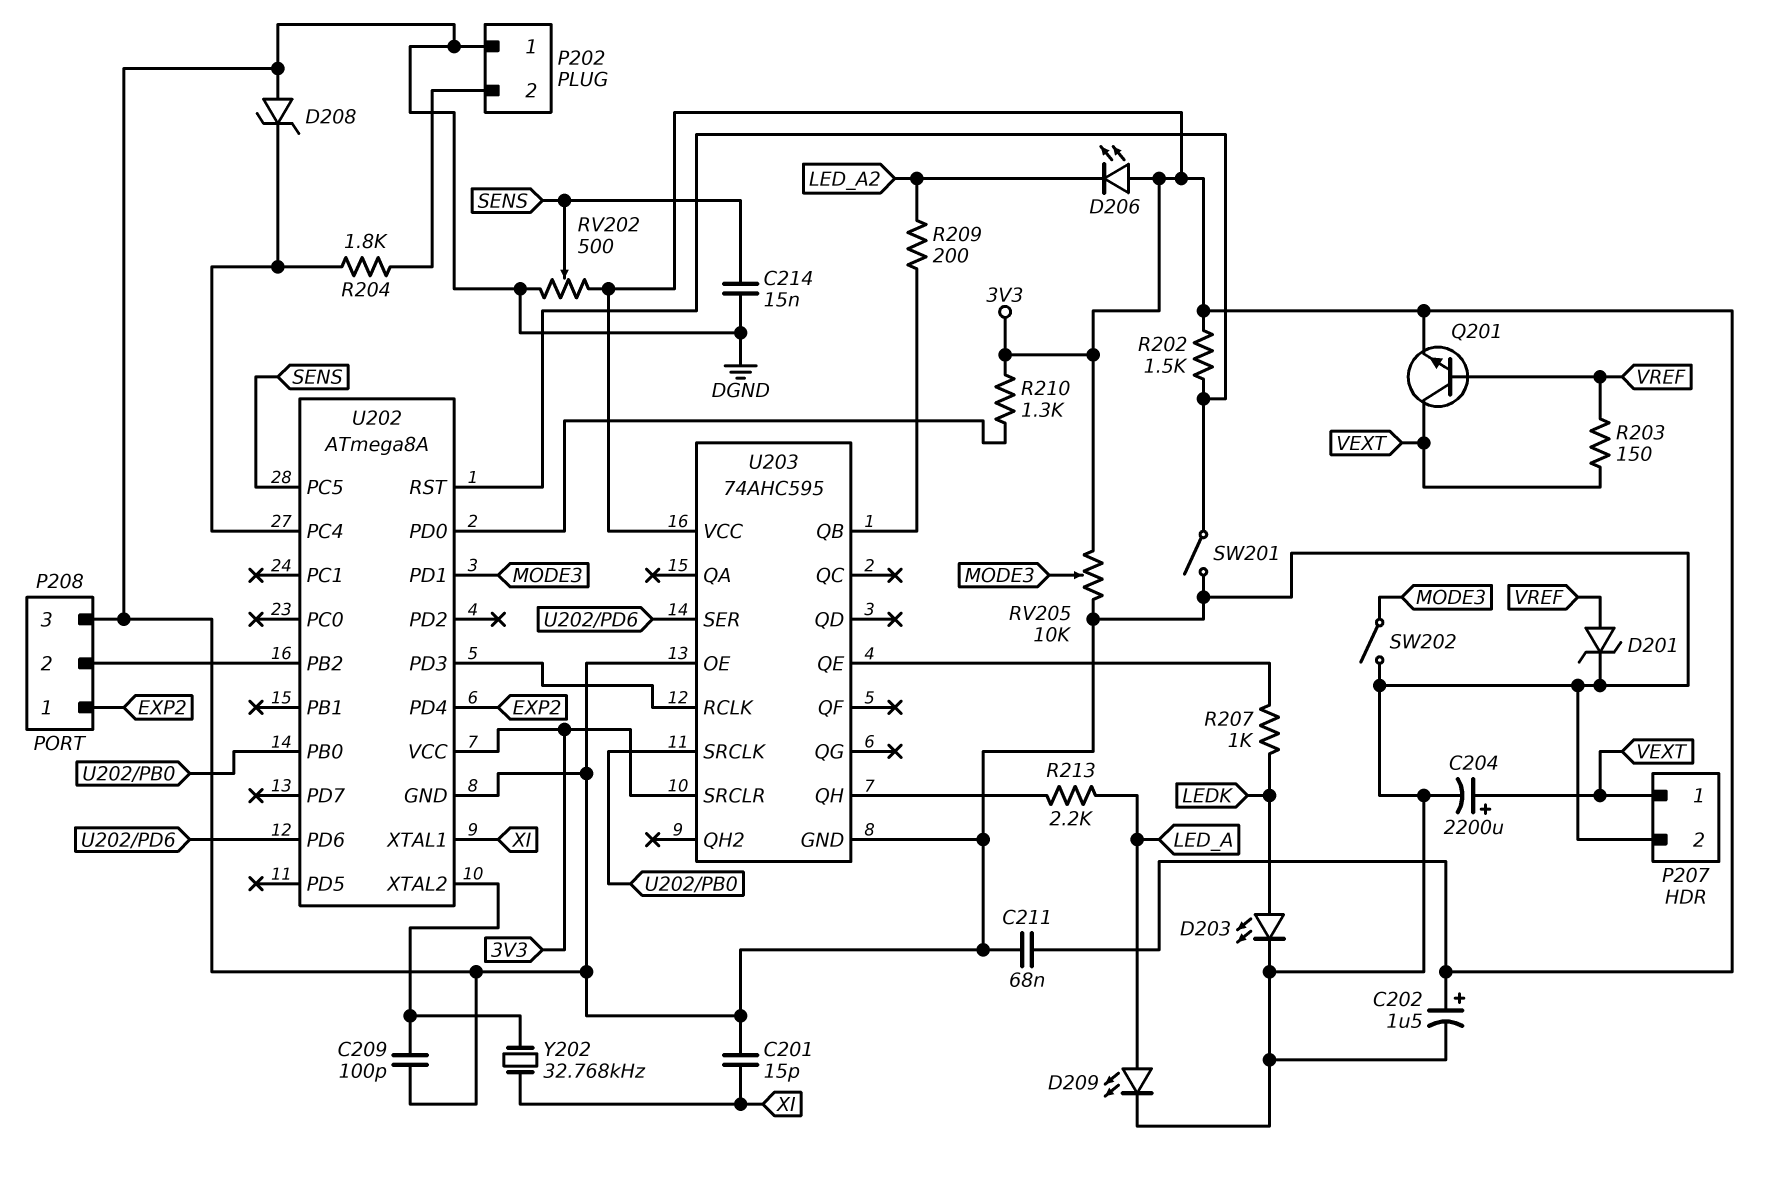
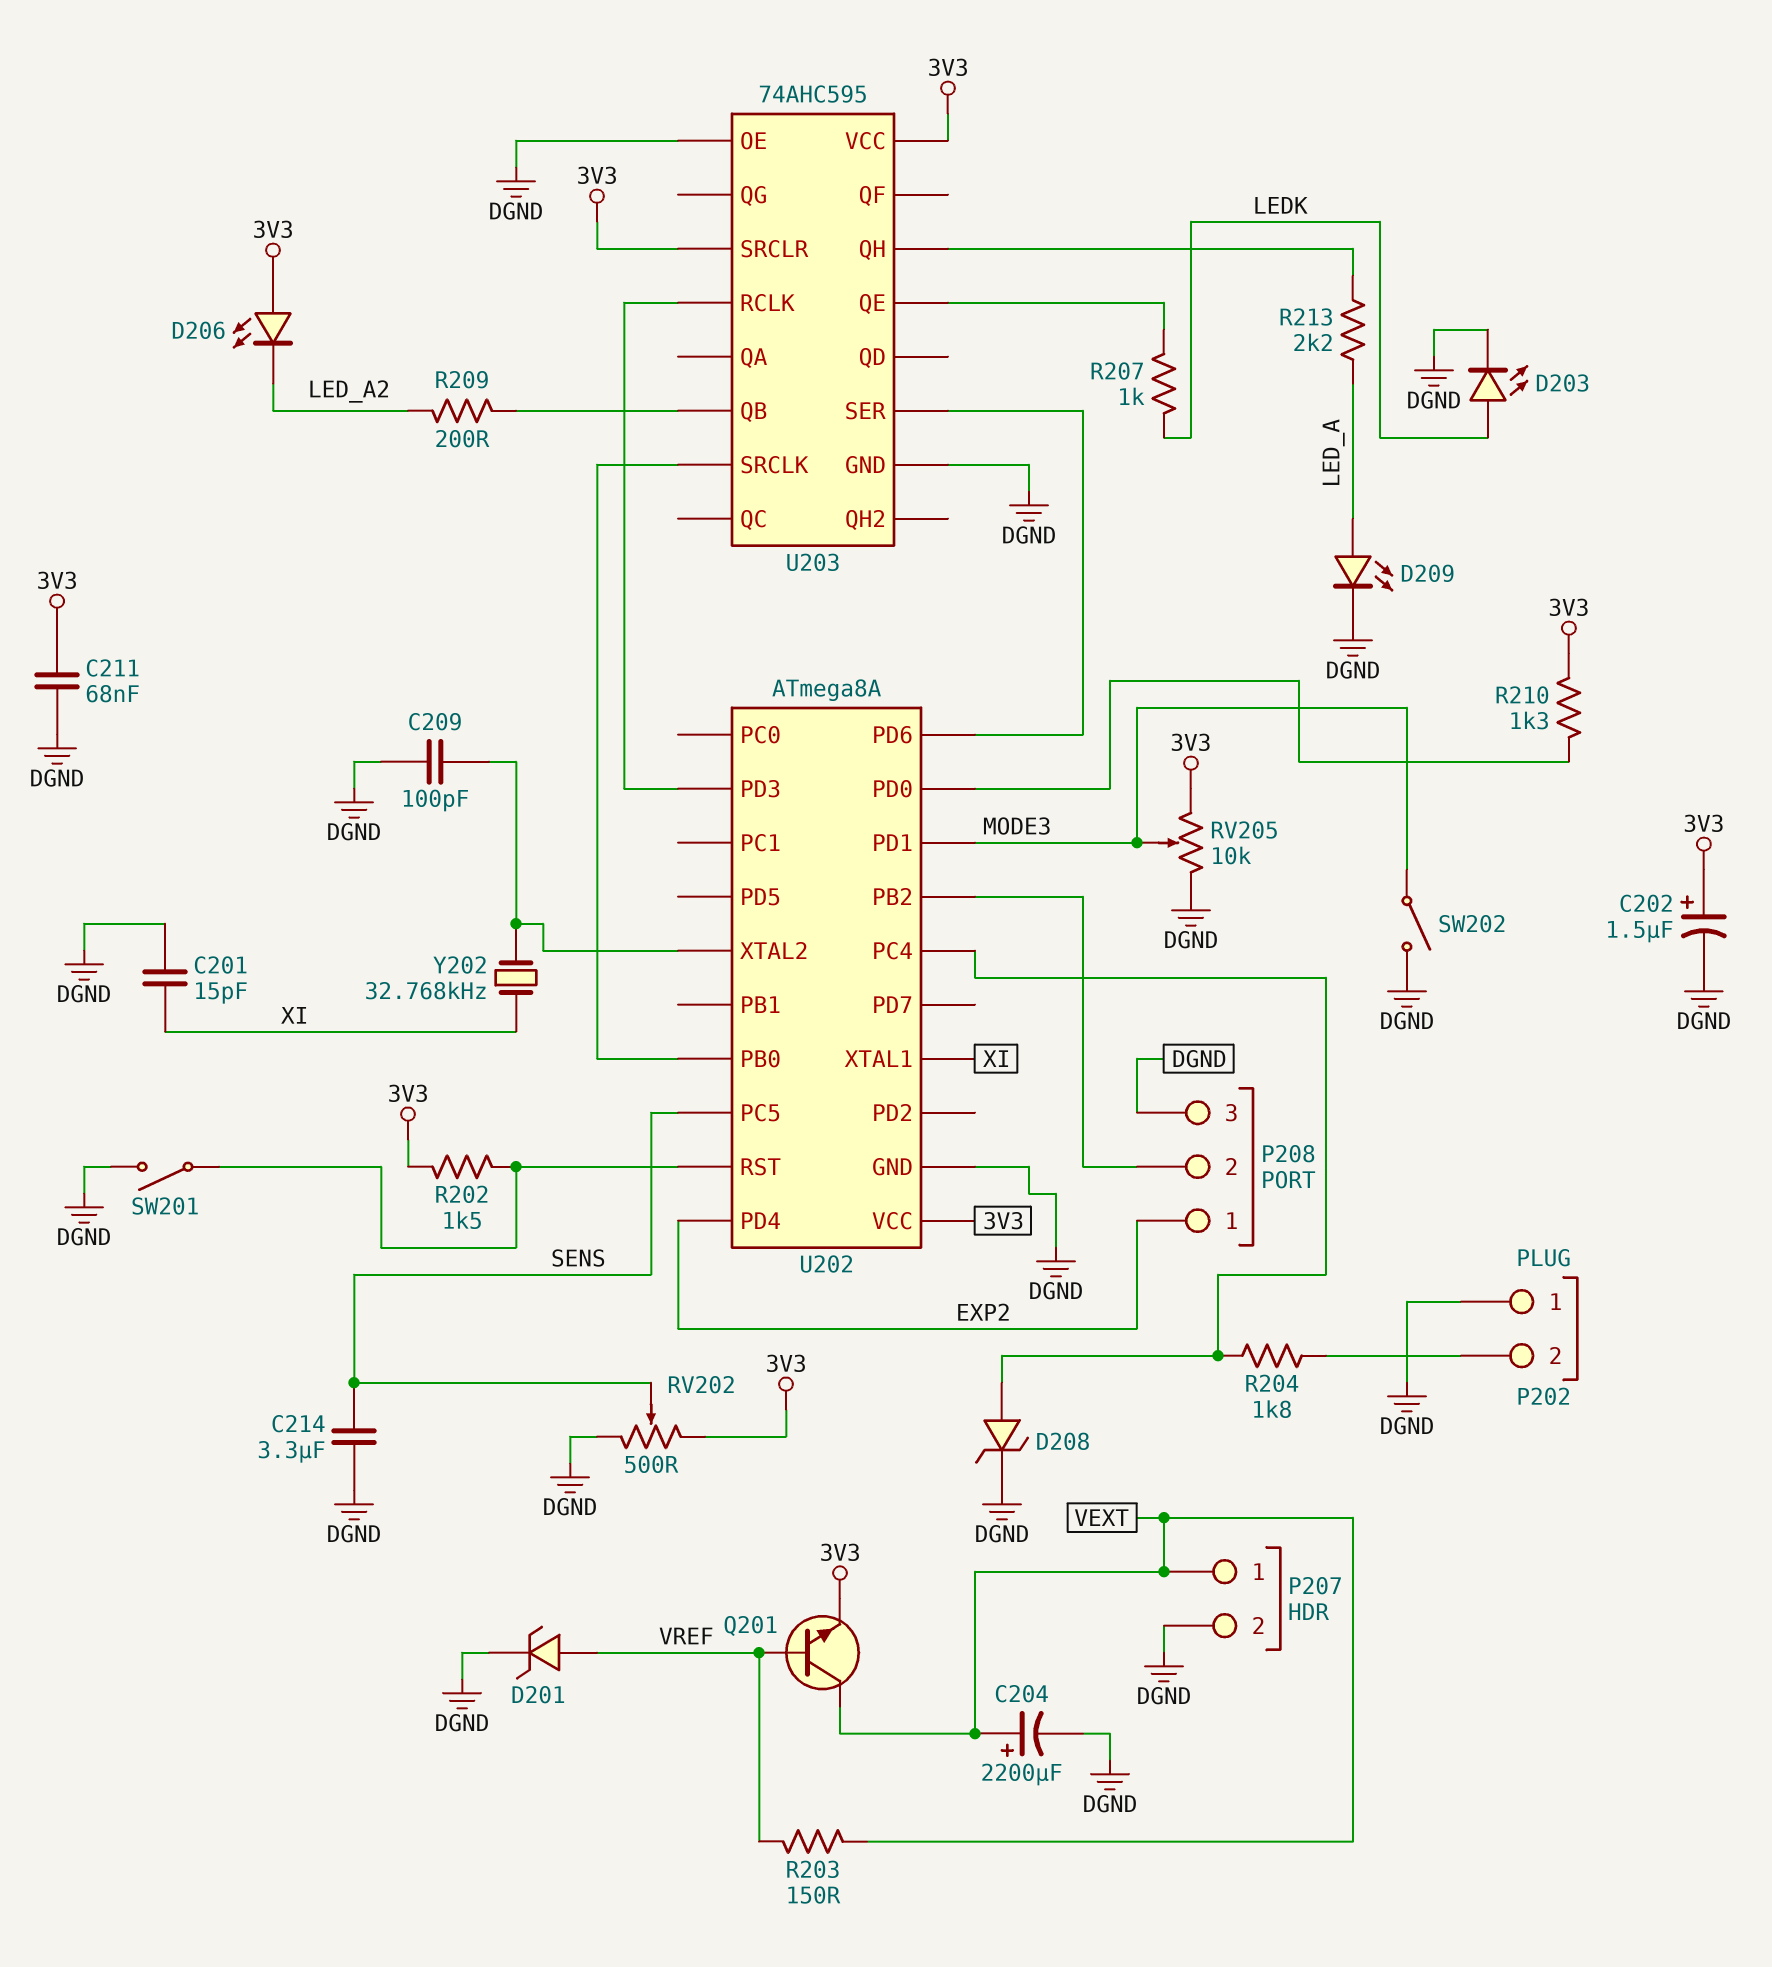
C214: 15nF (DGND, SENS) -> 3.3uF (DGND, SENS)
D208: zener (A DGND, K U202/PC4) -> zener (A U202/PC4, K DGND)

